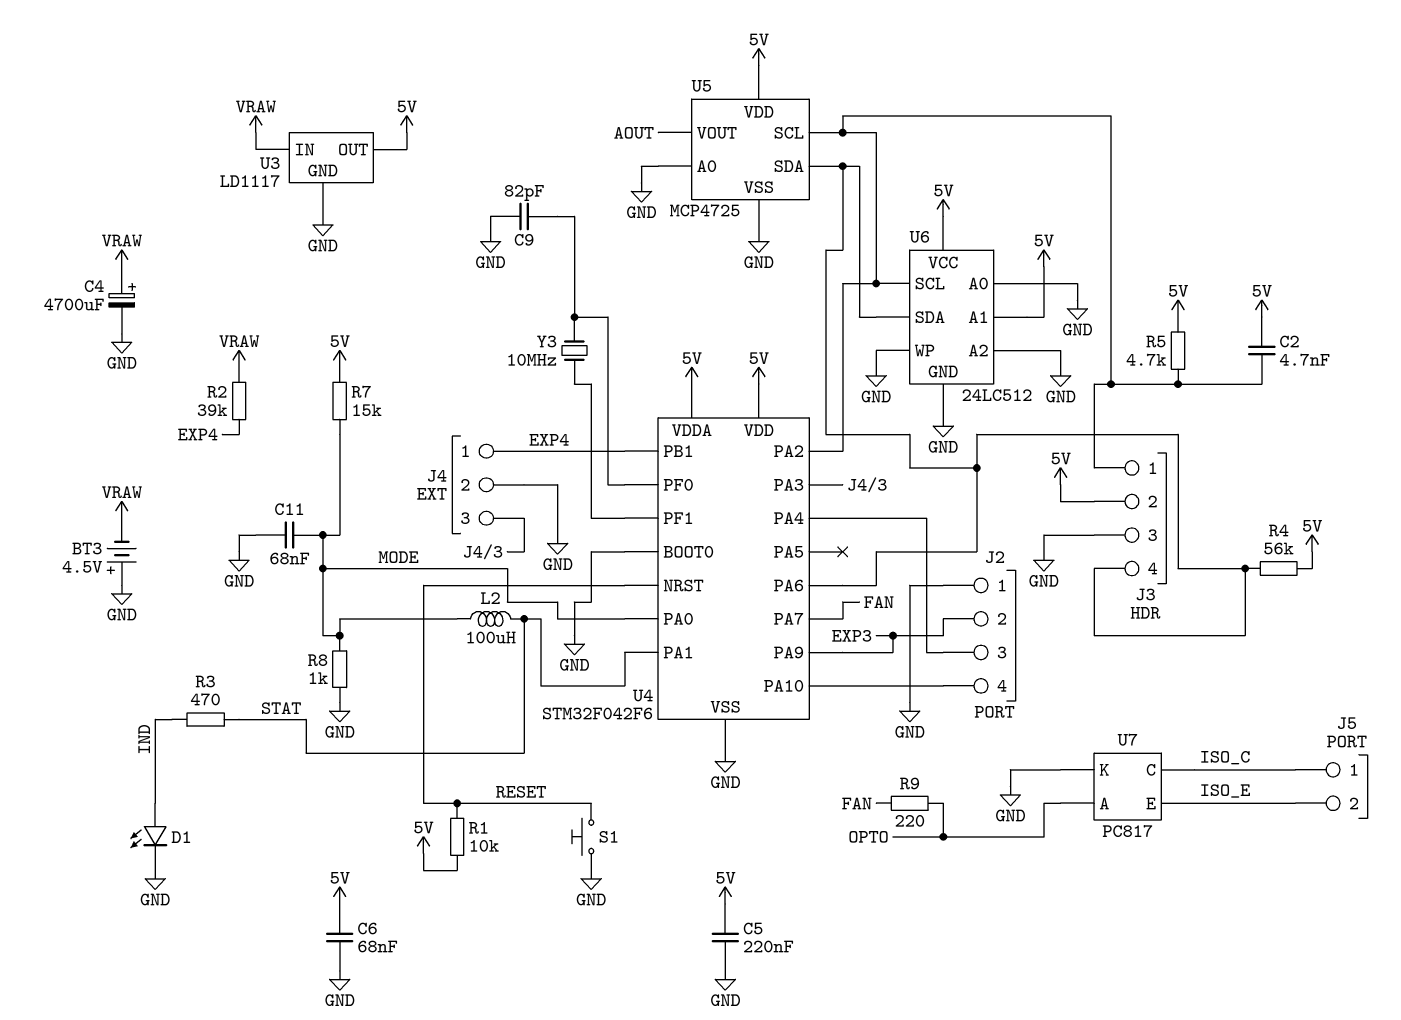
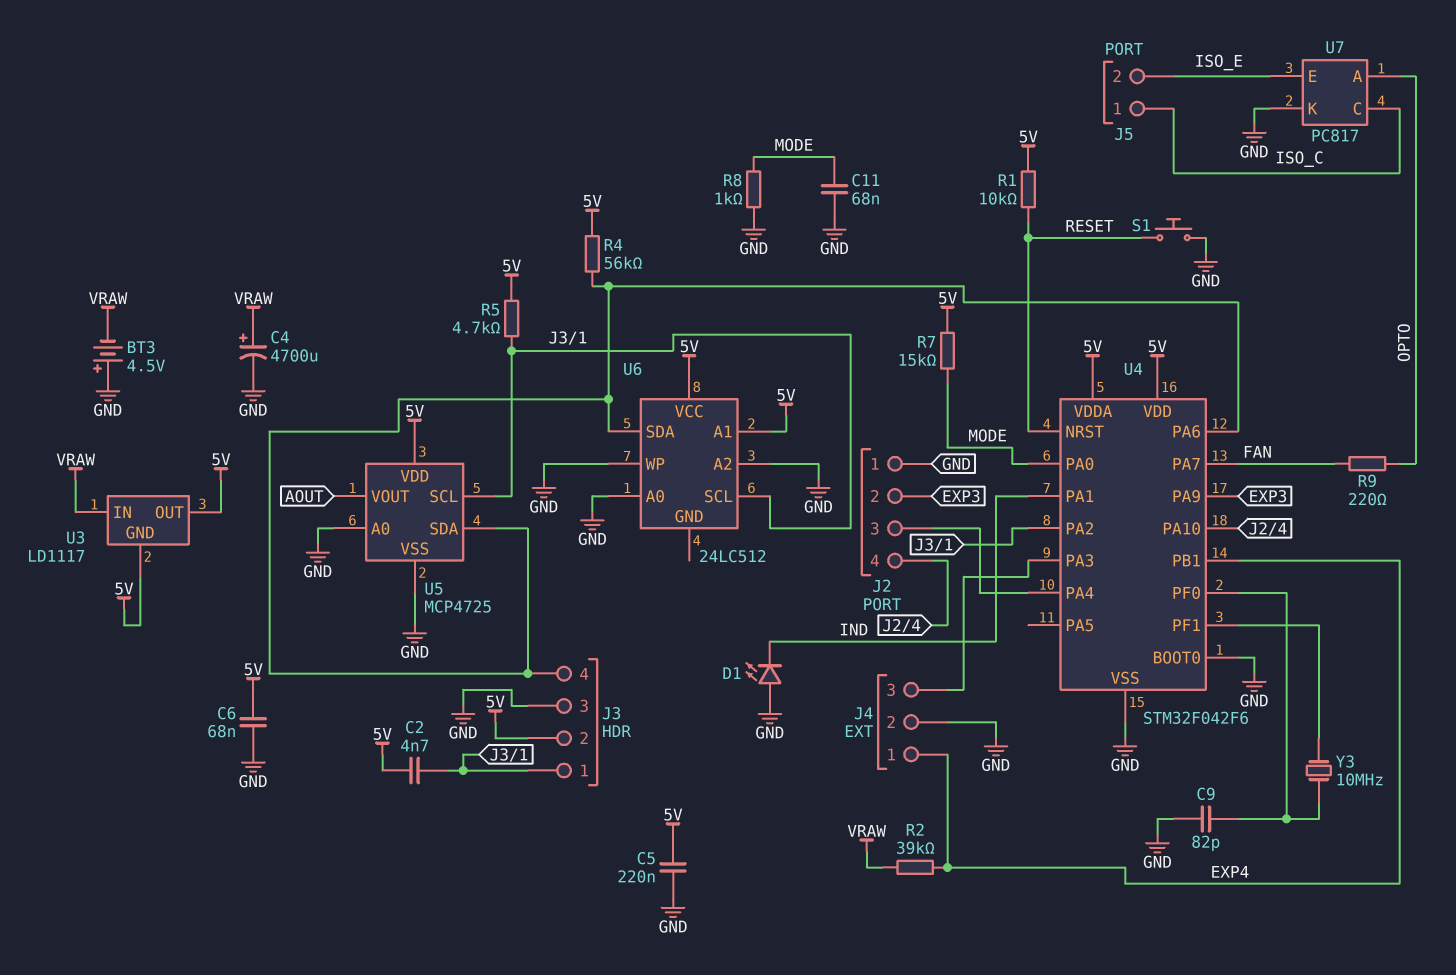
D1: LED (A IND, K GND) -> LED (A GND, K IND)
L2: 100uH (MODE, STAT) -> none
R3: 470 (IND, STAT) -> none
U3 pin GND: GND -> 5V
U4 pin PA1: STAT -> IND
U6 pin GND: GND -> none

